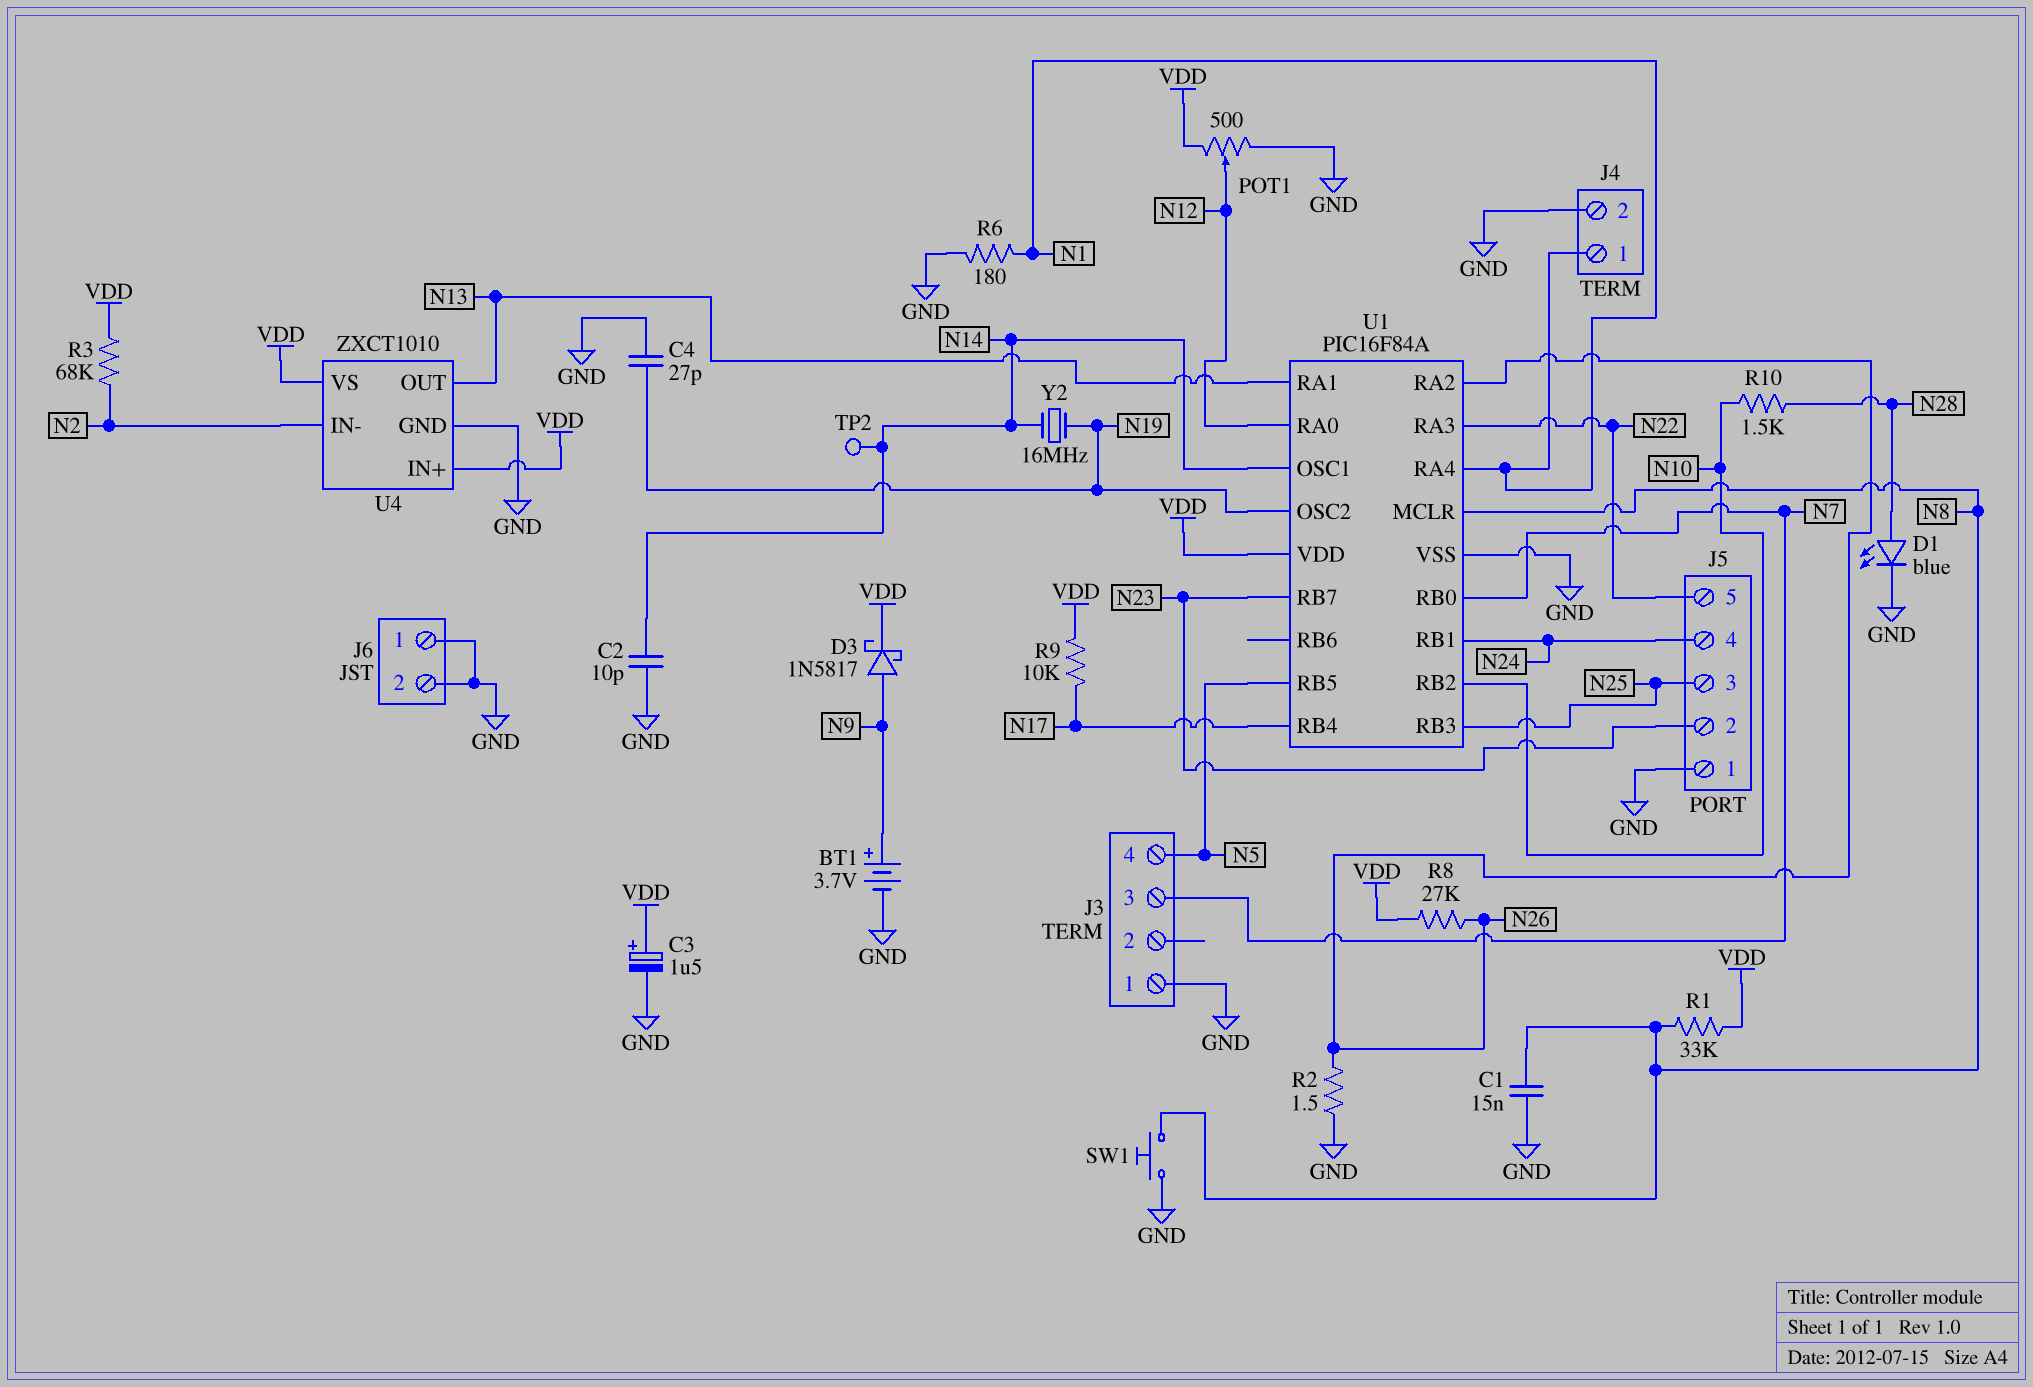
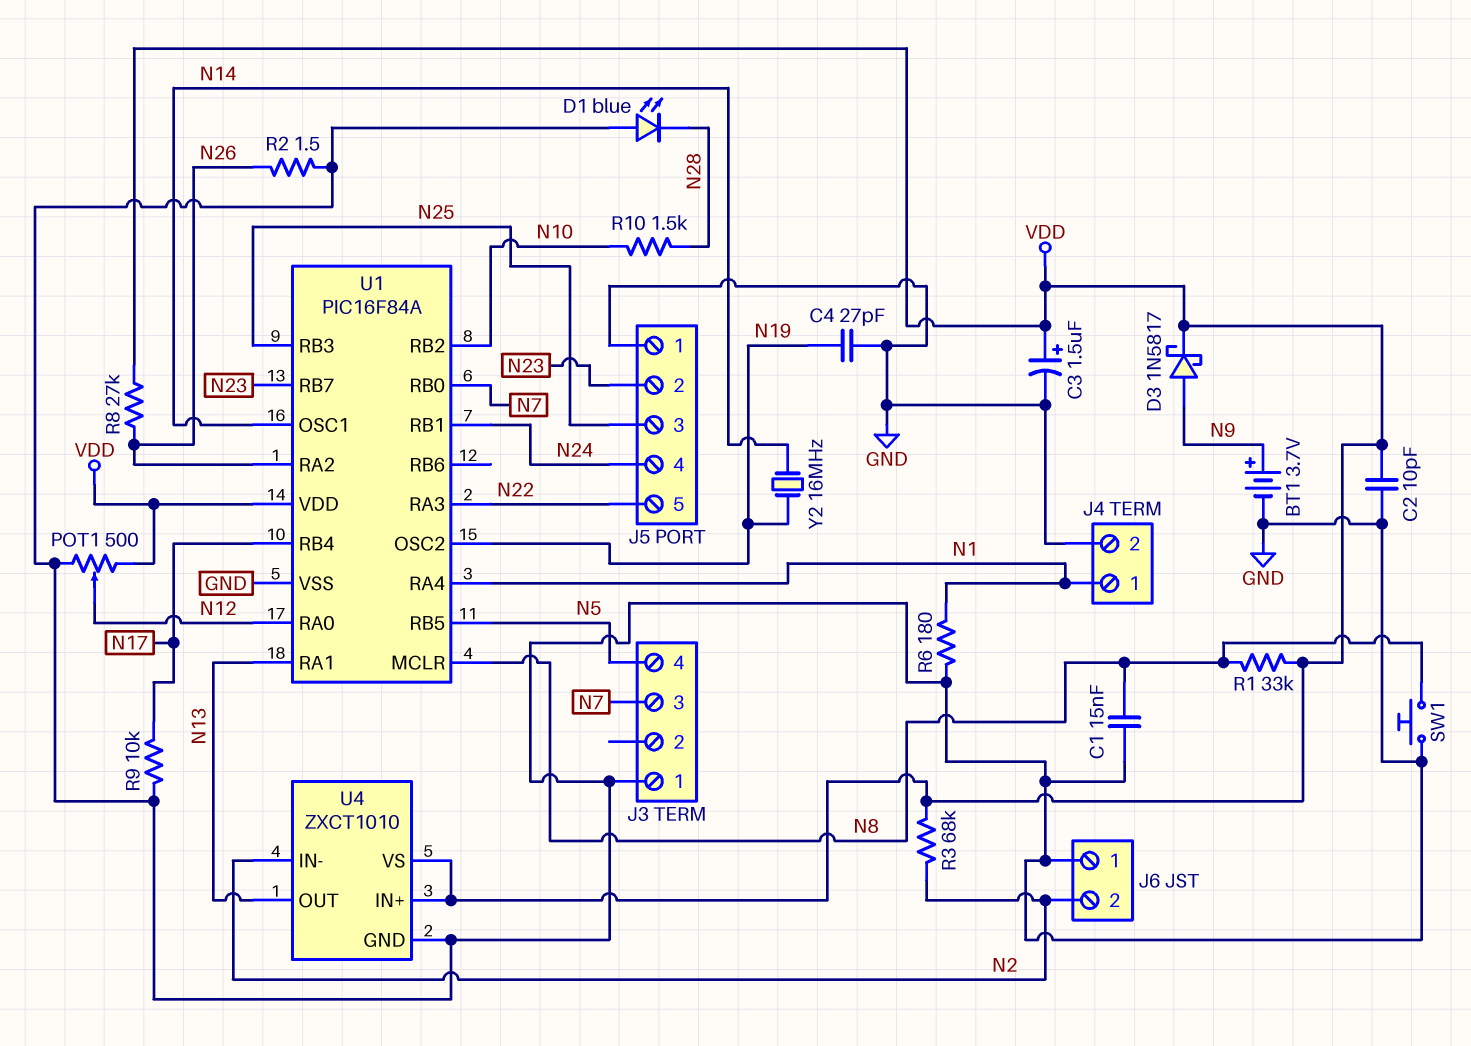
C2: 10pF (GND, N14) -> 10pF (GND, VDD)
D1: LED blue (A N28, K GND) -> LED blue (A GND, K N28)
J6 pin 2: GND -> N2
R9: 10k (N17, VDD) -> 10k (GND, N17)
TP2: test point (N14) -> none

